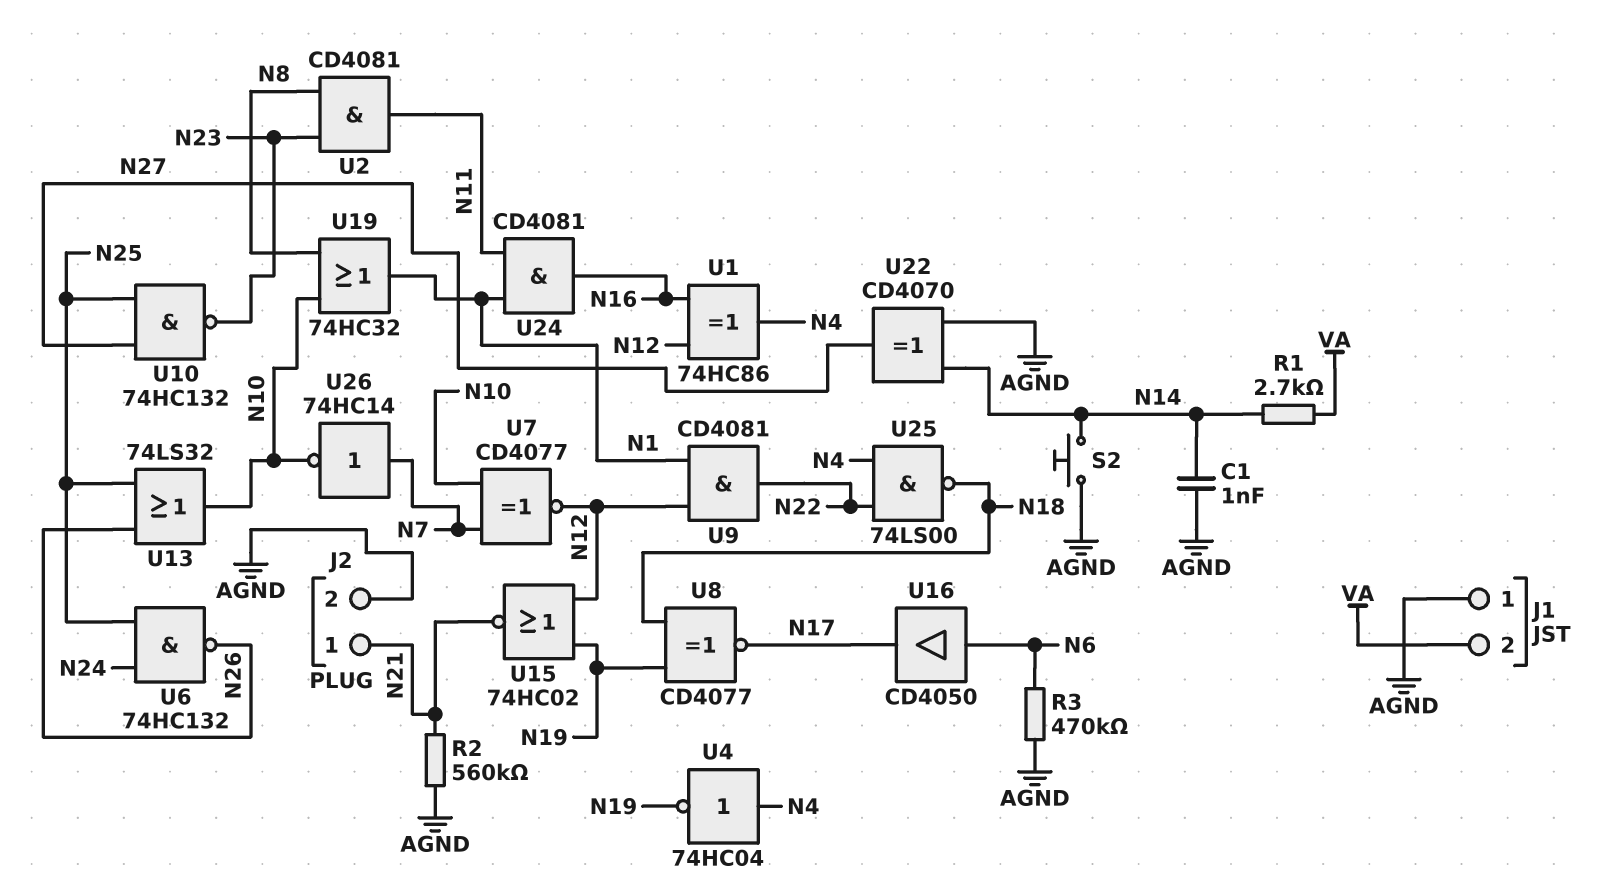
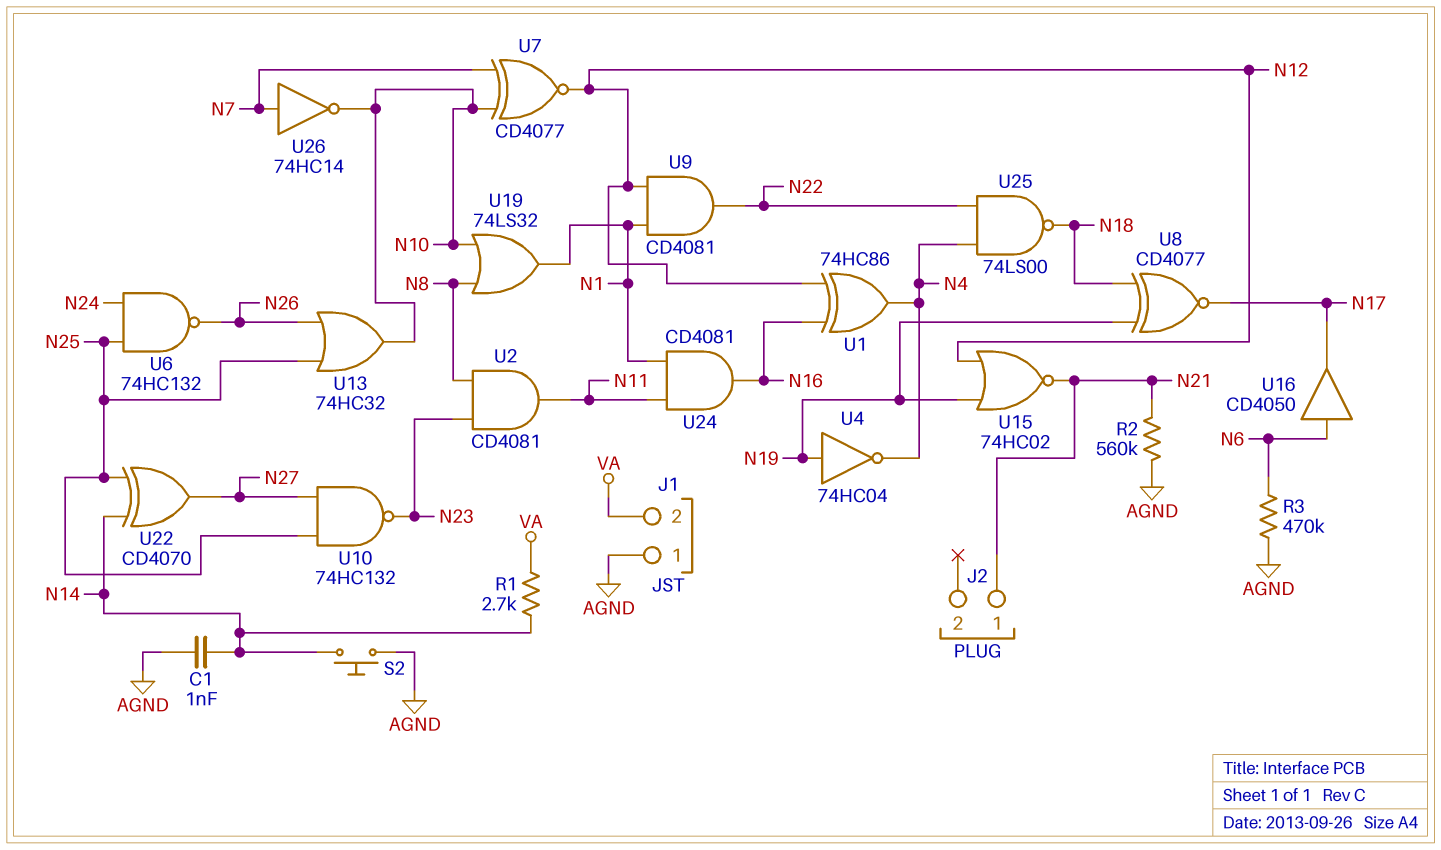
J2 pin 2: AGND -> none
U4: NOT 74HC04 (in N4, out N19) -> NOT 74HC04 (in N19, out N4)
U13: OR 74LS32 (in N25, in N26, out N10) -> OR 74HC32 (in N25, in N26, out N10)
U19: OR 74HC32 (in N8, in N10, out N1) -> OR 74LS32 (in N8, in N10, out N1)
U22: XOR CD4070 (in AGND, in N14, out N27) -> XOR CD4070 (in N14, in N25, out N27)

